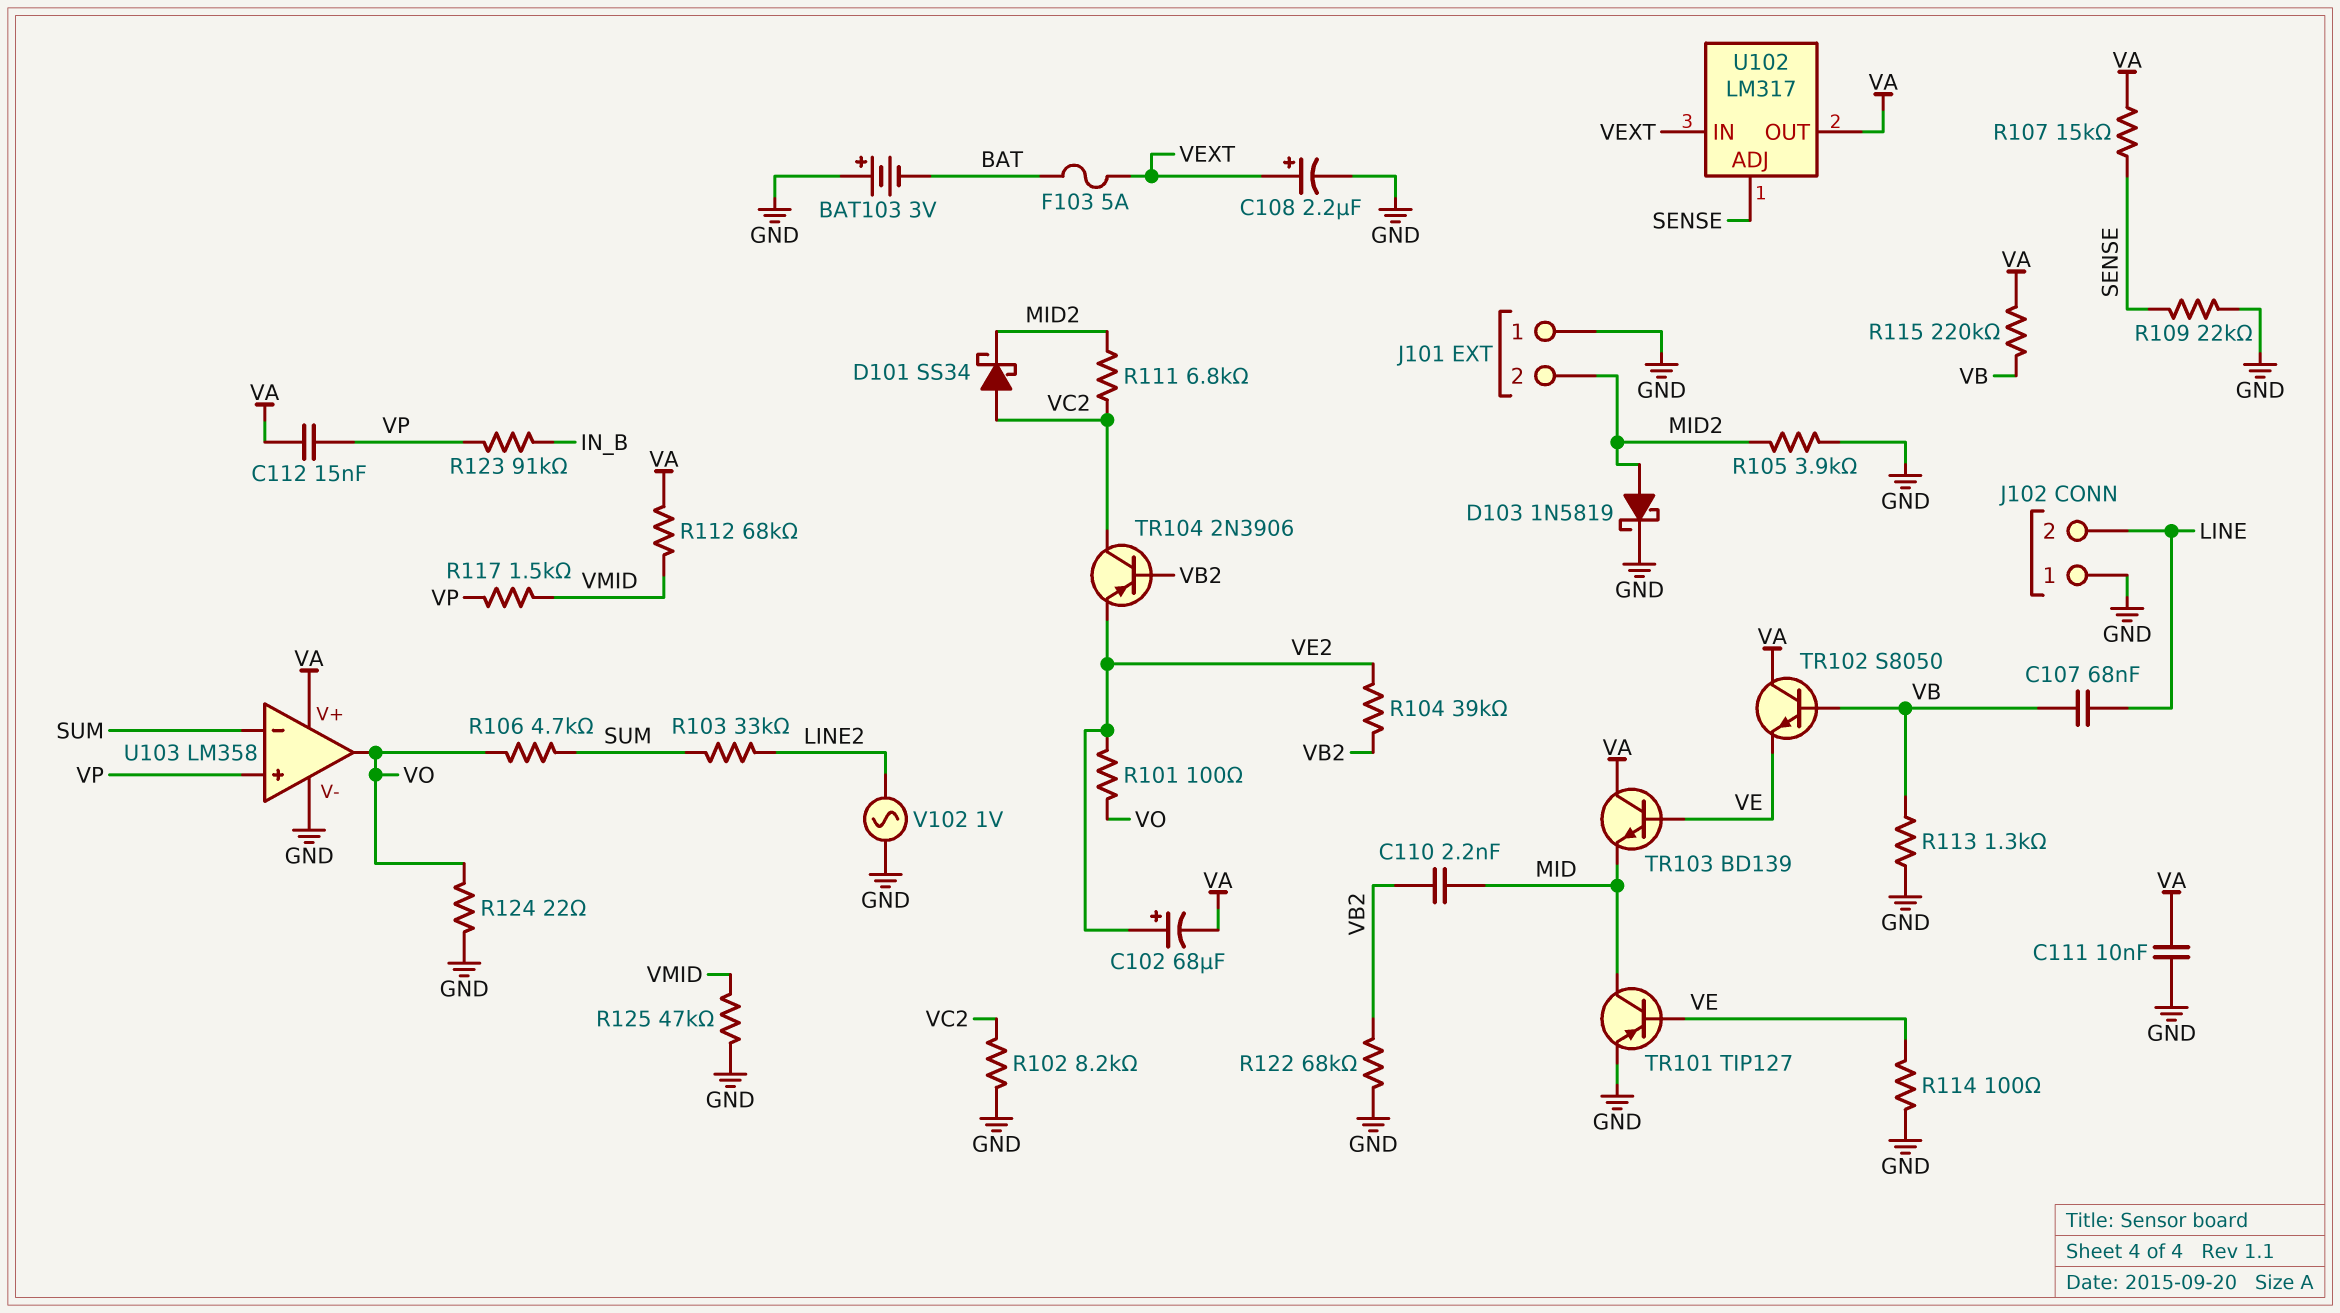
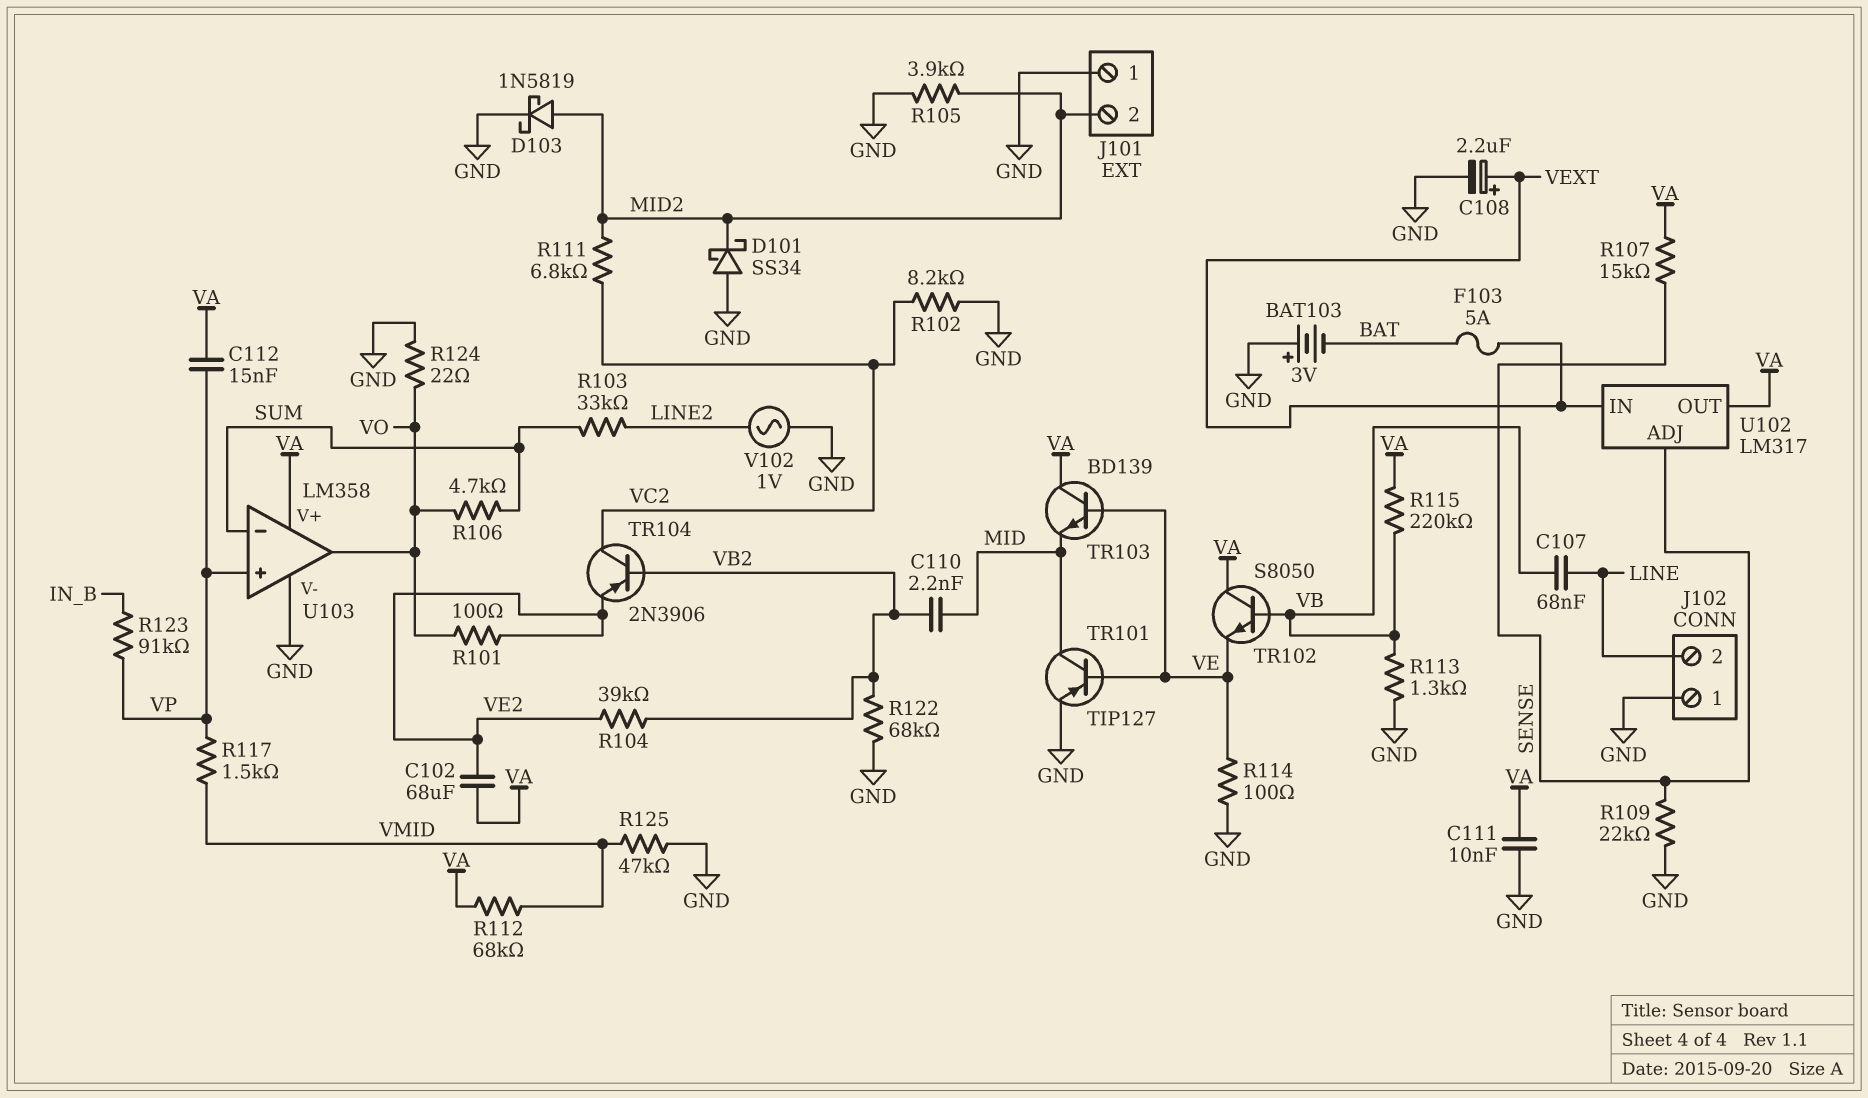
C102: 68uF (plus VE2, minus VA) -> 68uF (VA, VE2)
D101: schottky SS34 (A VC2, K MID2) -> schottky SS34 (A GND, K MID2)

